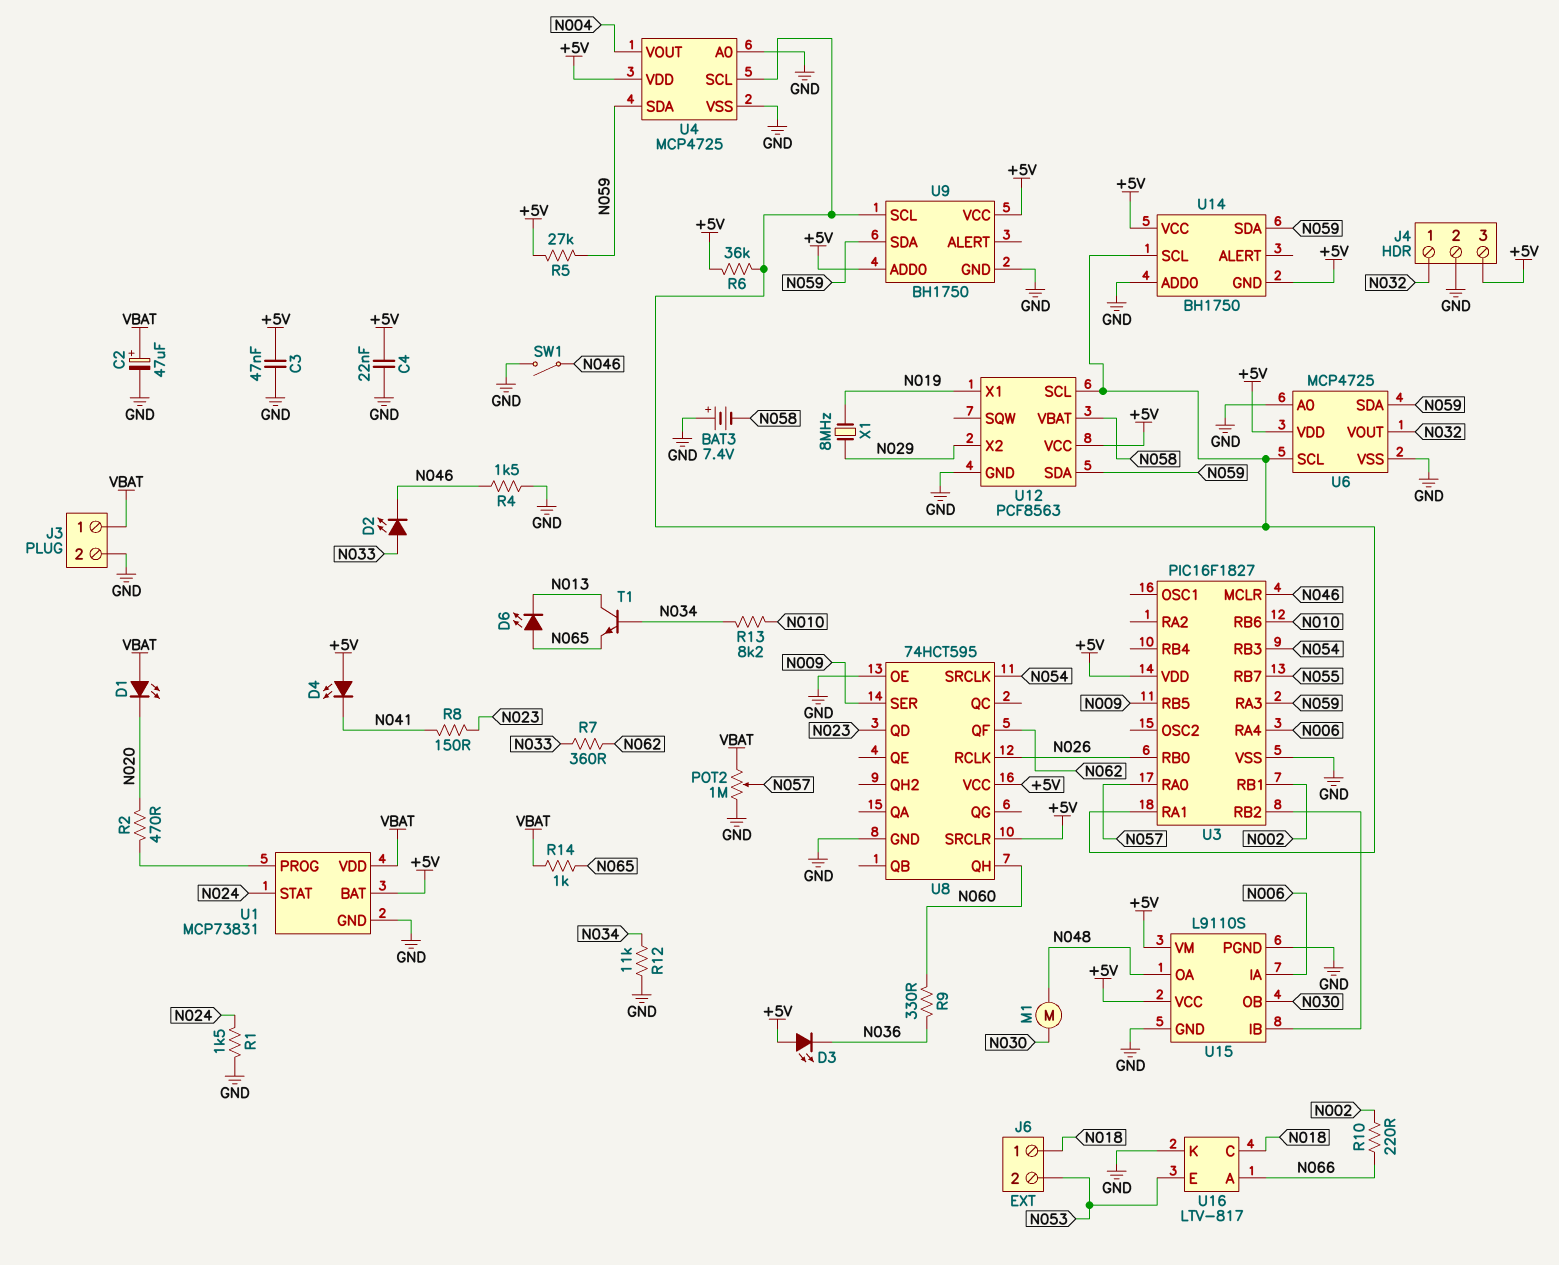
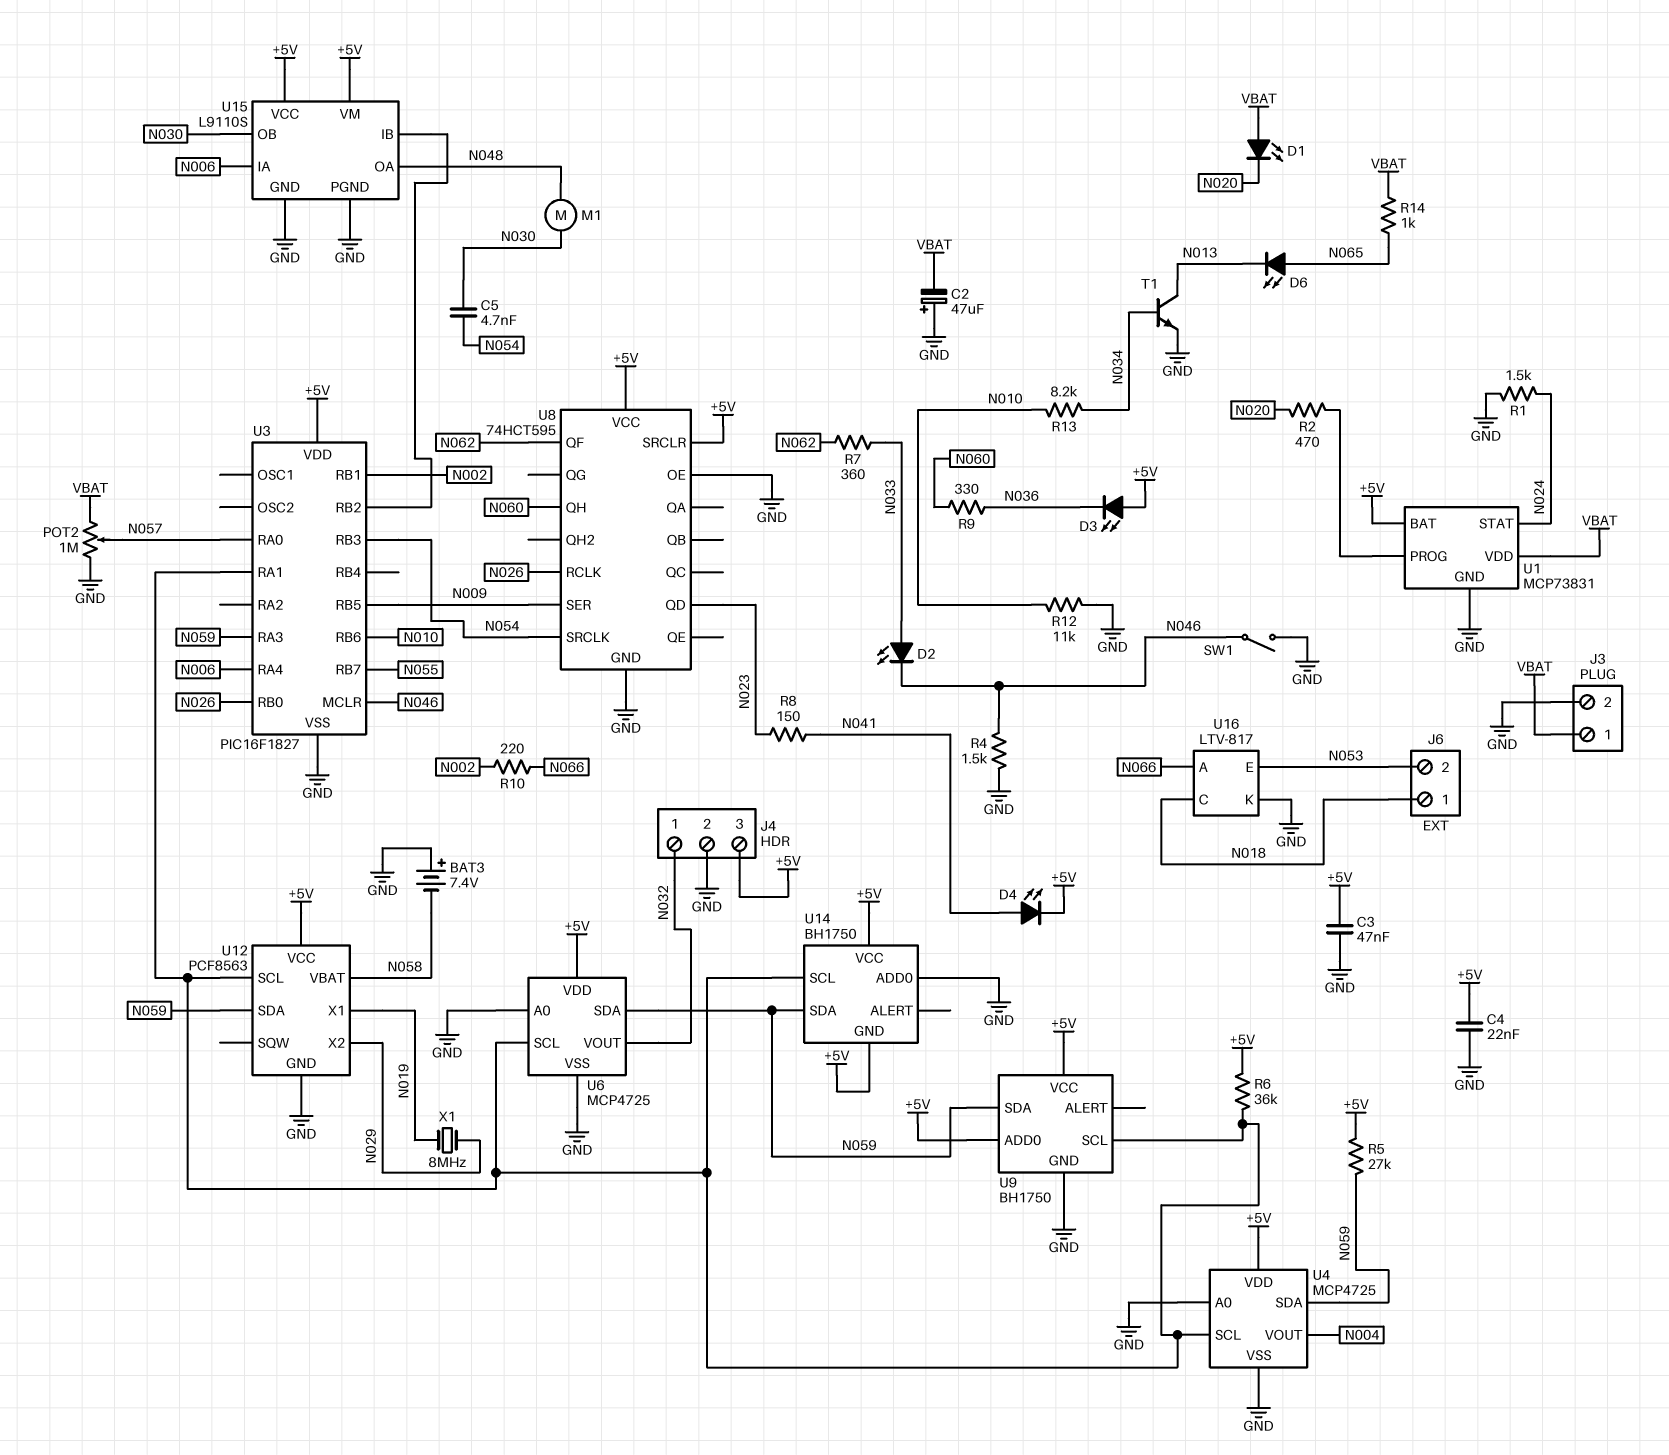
C2: 47uF (plus VBAT, minus GND) -> 47uF (plus GND, minus VBAT)
C5: none -> 4.7nF (N030, N054)
D4: LED (A +5V, K N041) -> LED (A N041, K +5V)
R12: 11k (GND, N034) -> 11k (GND, N010)
T1: NPN (B N034, C N013, E N065) -> NPN (B N034, C N013, E GND)

